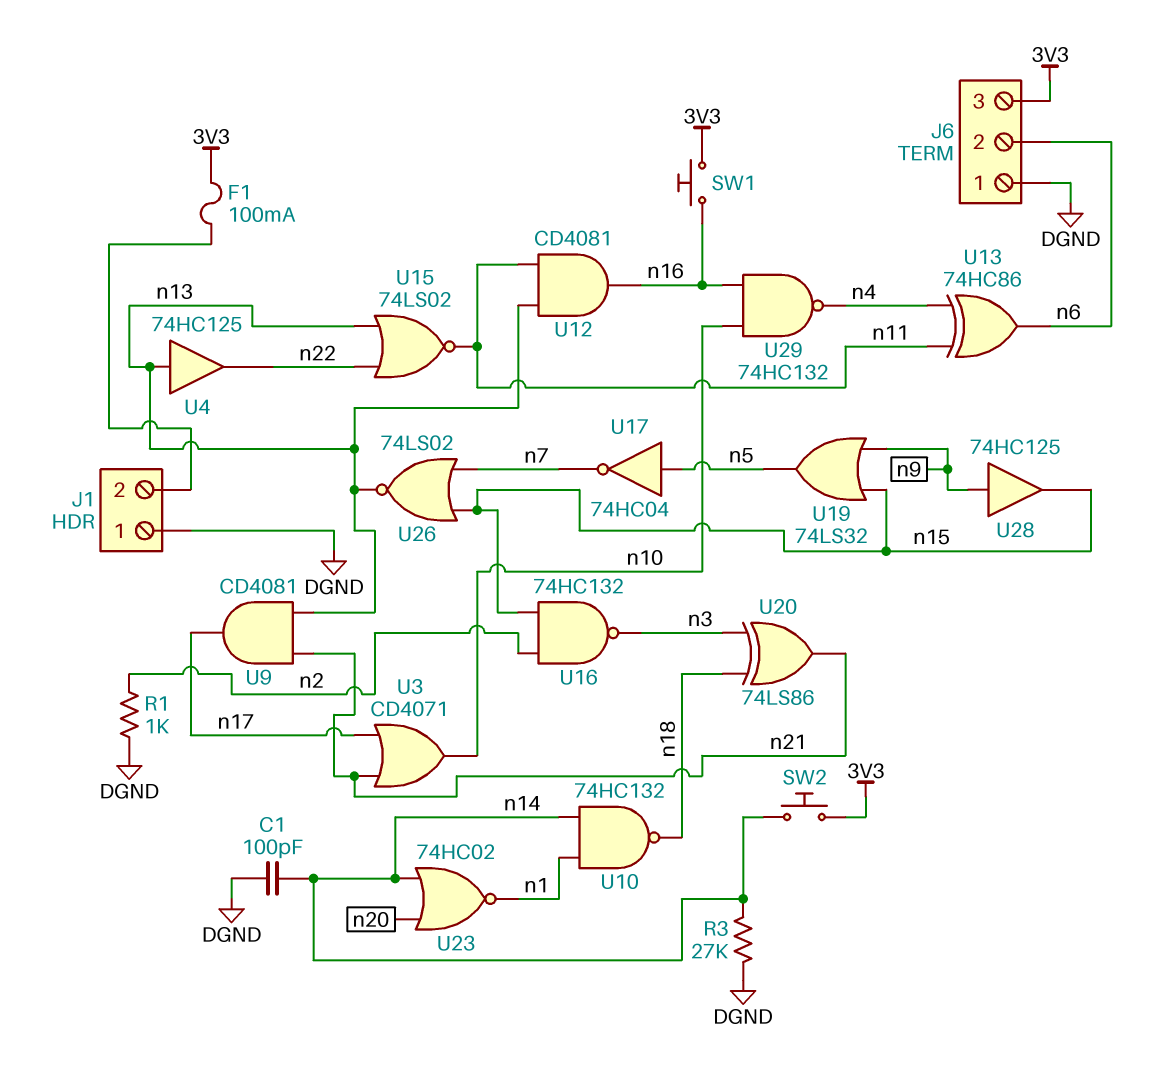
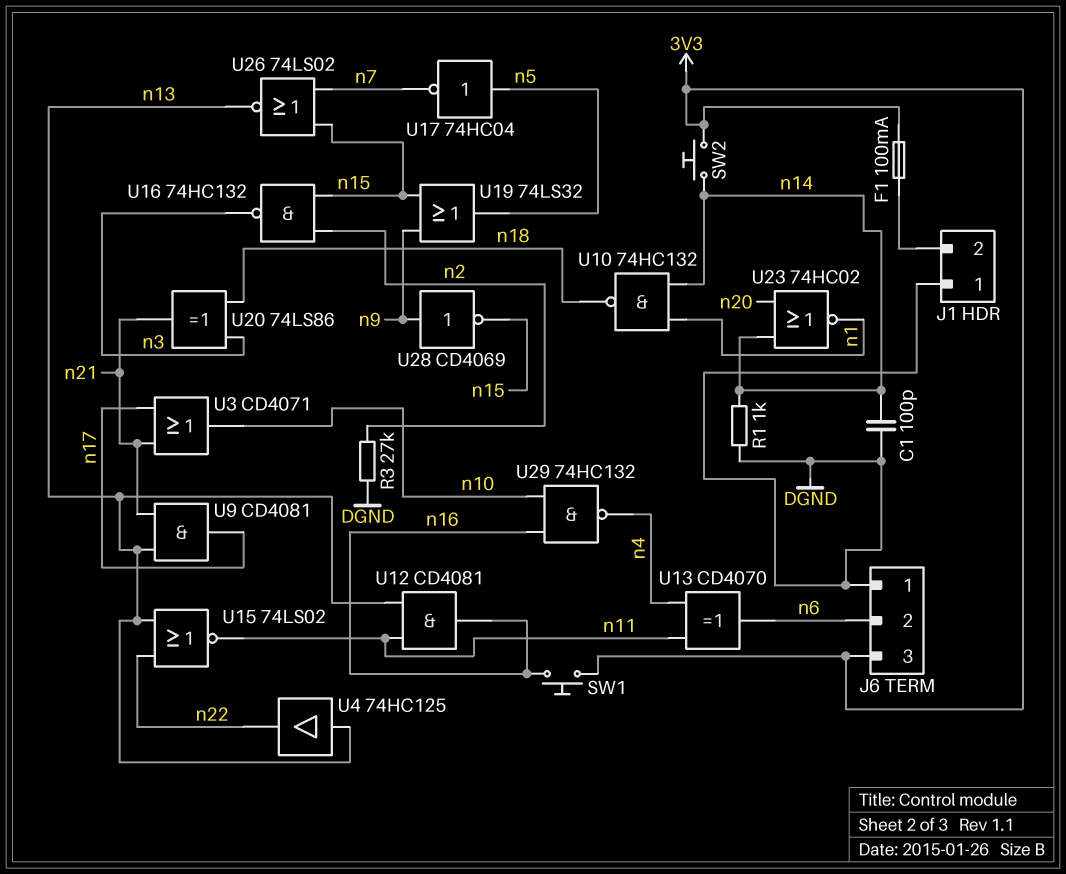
R1: 1k (DGND, n2) -> 1k (DGND, n14)
R3: 27k (DGND, n14) -> 27k (DGND, n2)
U13: XOR 74HC86 (in n4, in n11, out n6) -> XOR CD4070 (in n4, in n11, out n6)
U28: buffer 74HC125 (in n9, out n15) -> NOT CD4069 (in n9, out n15)

